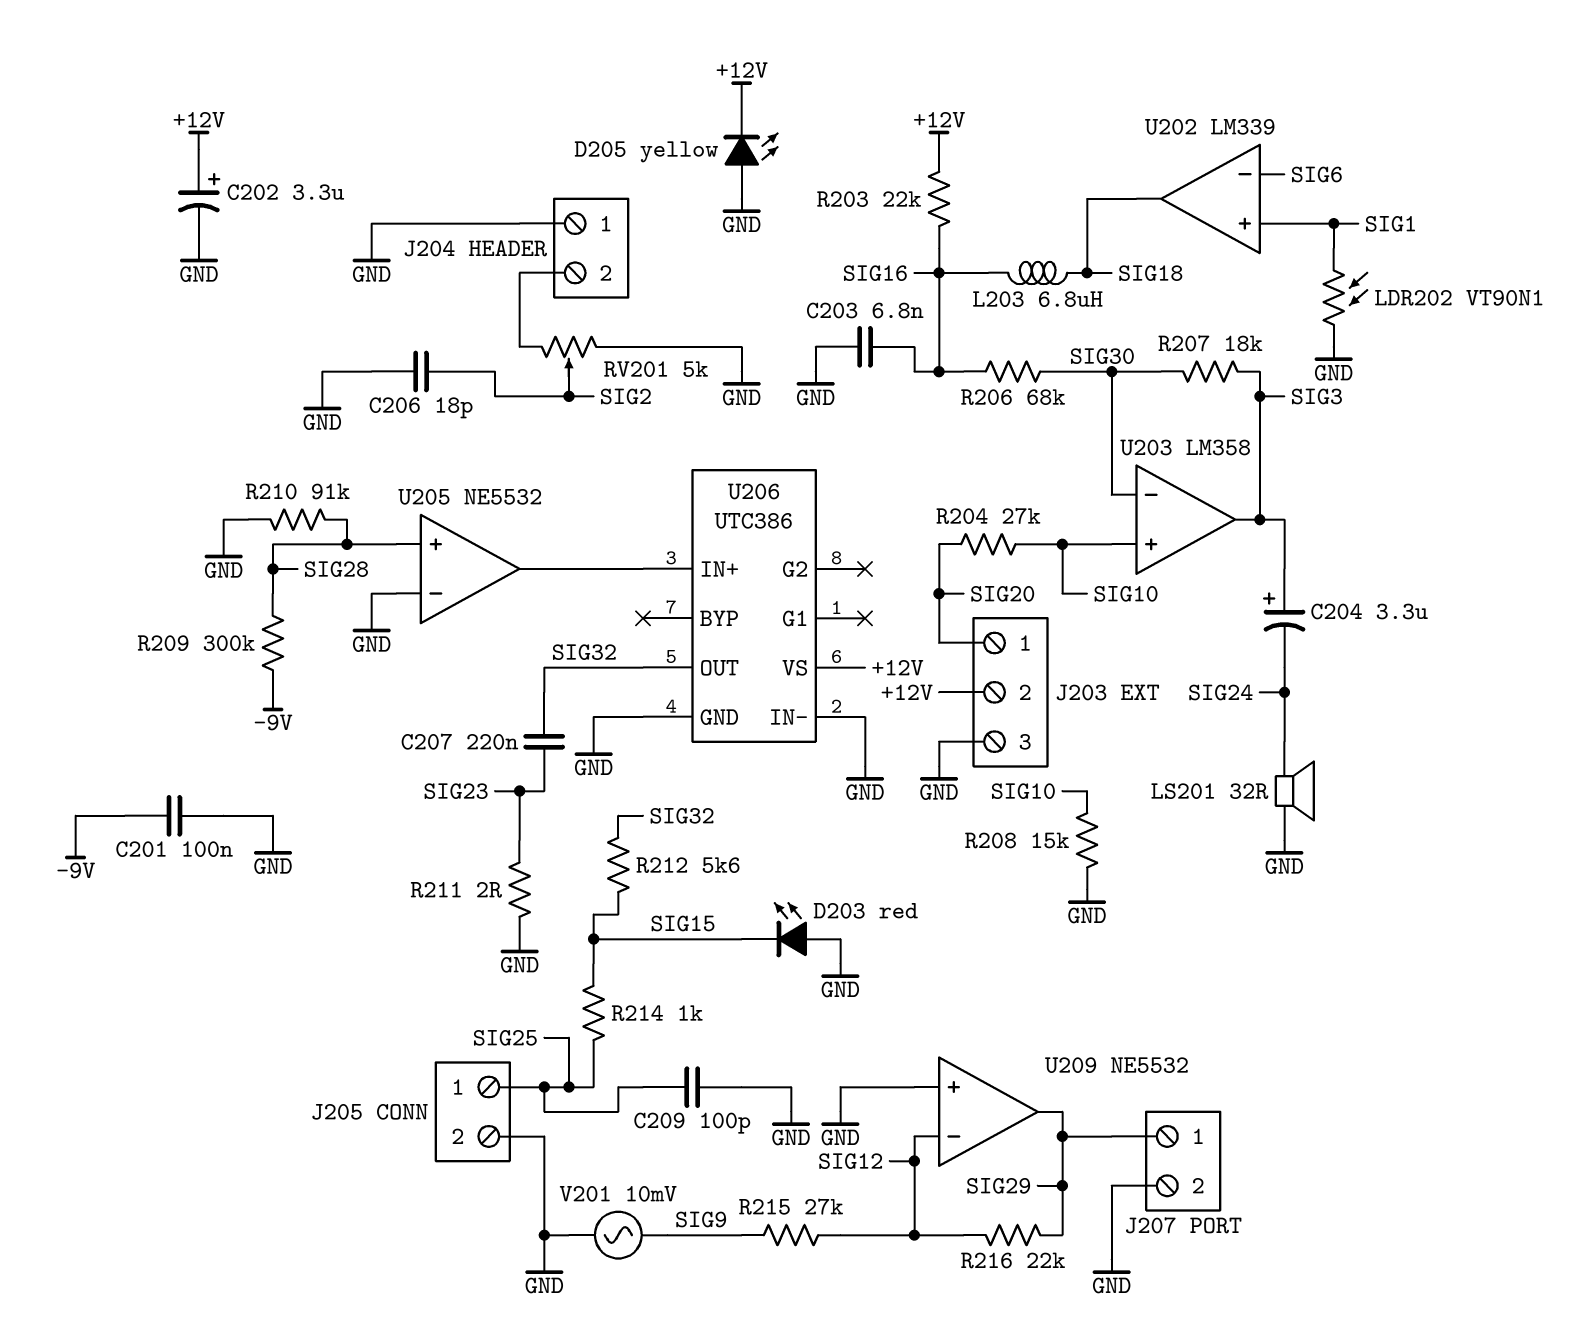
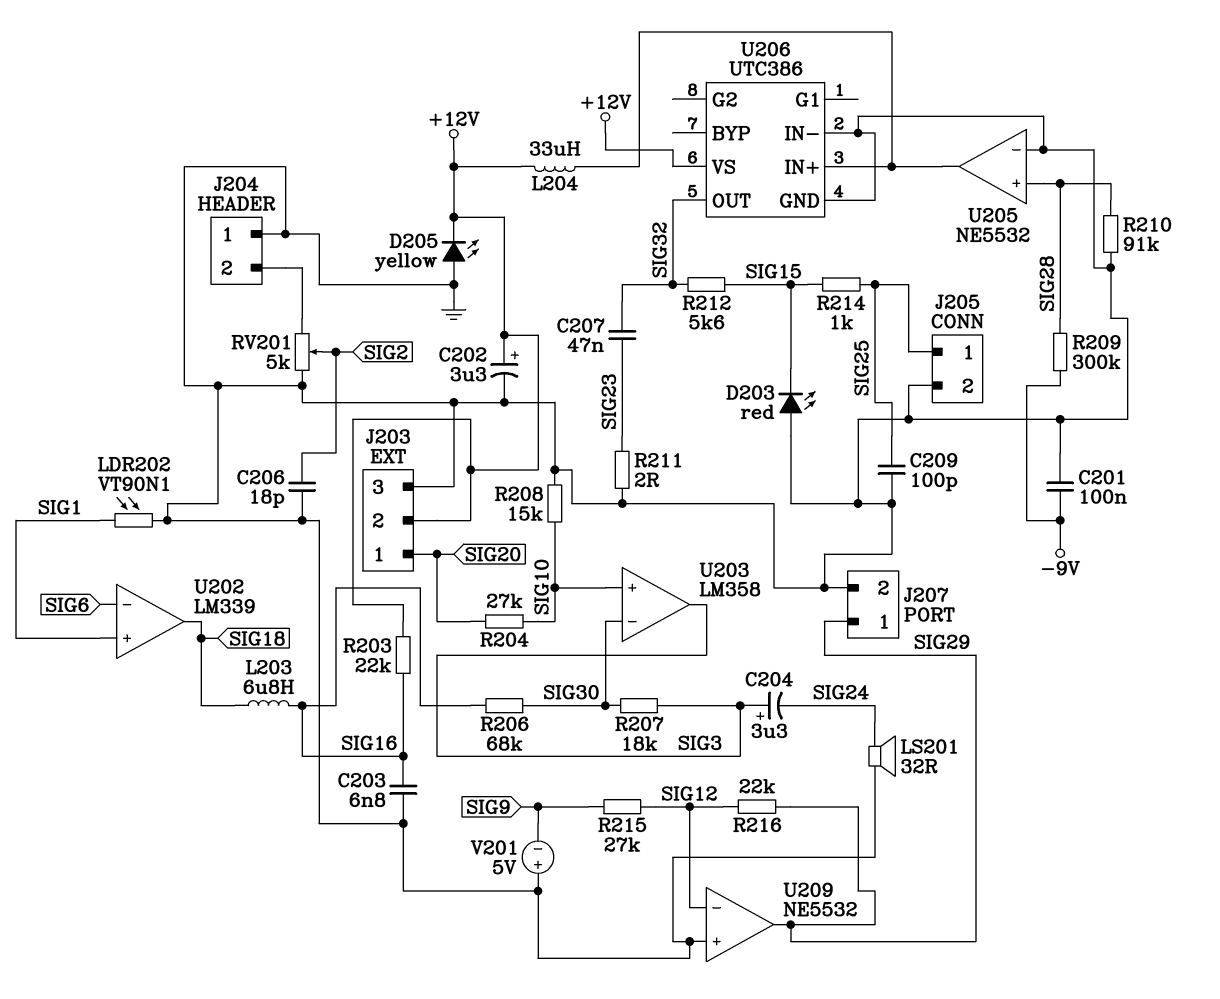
C207: 220nF (SIG23, SIG32) -> 47nF (SIG23, SIG32)
L204: none -> 33uH (+12V, U205/out)
V201: AC 10mV (GND, SIG9) -> 5V (plus GND, minus SIG9)

